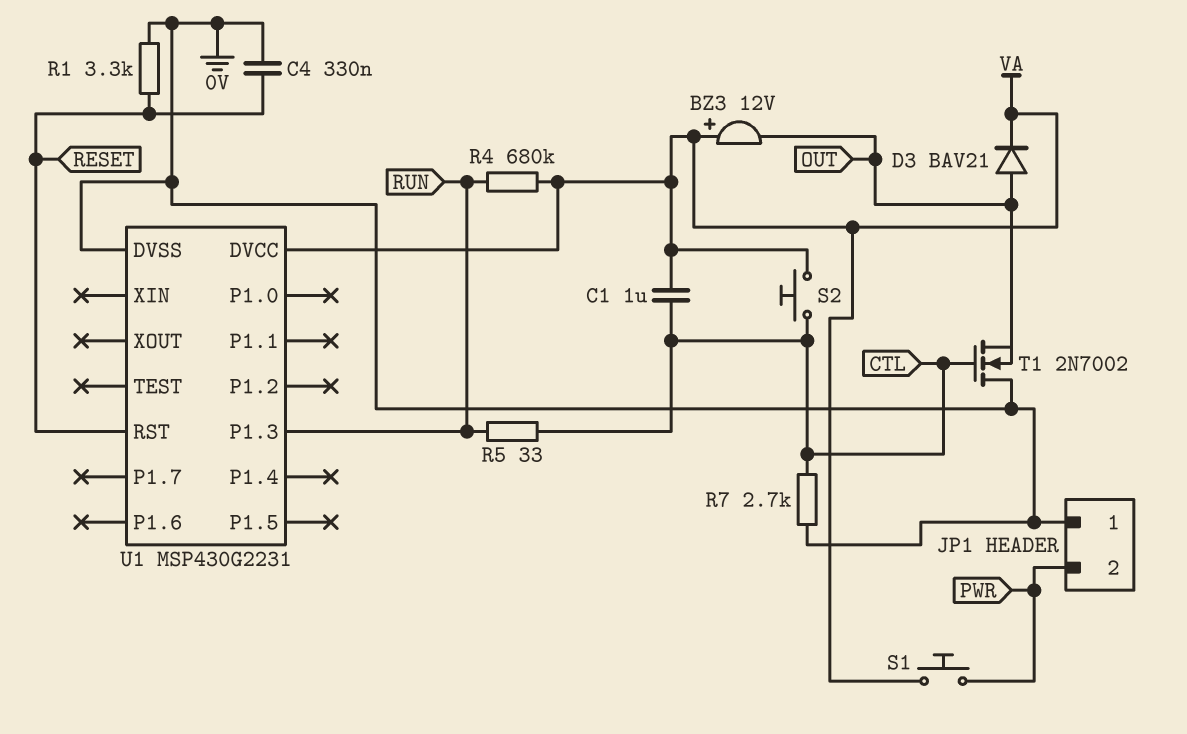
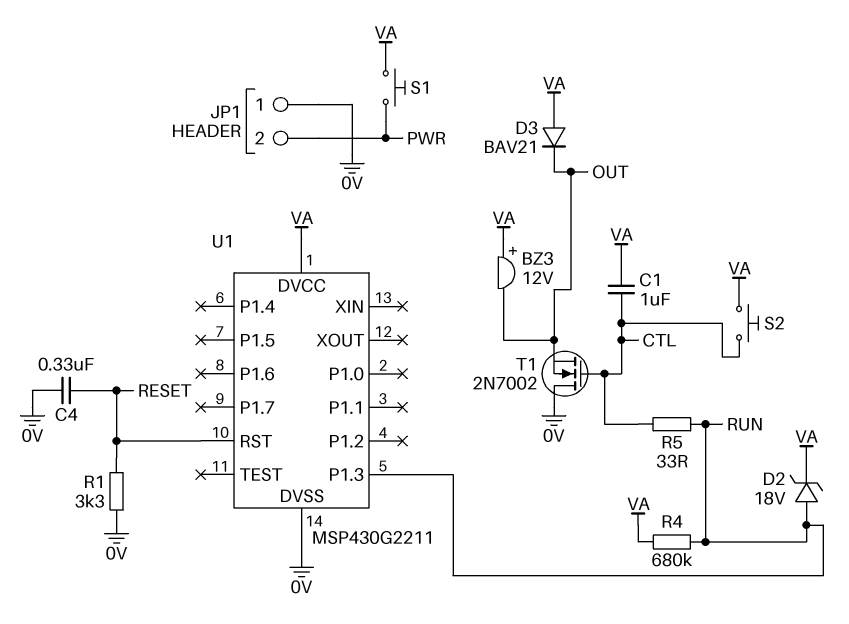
D2: none -> zener 18V (A RUN, K VA)
D3: diode BAV21 (A OUT, K VA) -> diode BAV21 (A VA, K OUT)
R7: 2.7k (0V, CTL) -> none
U1: MSP430G2231 -> MSP430G2211

